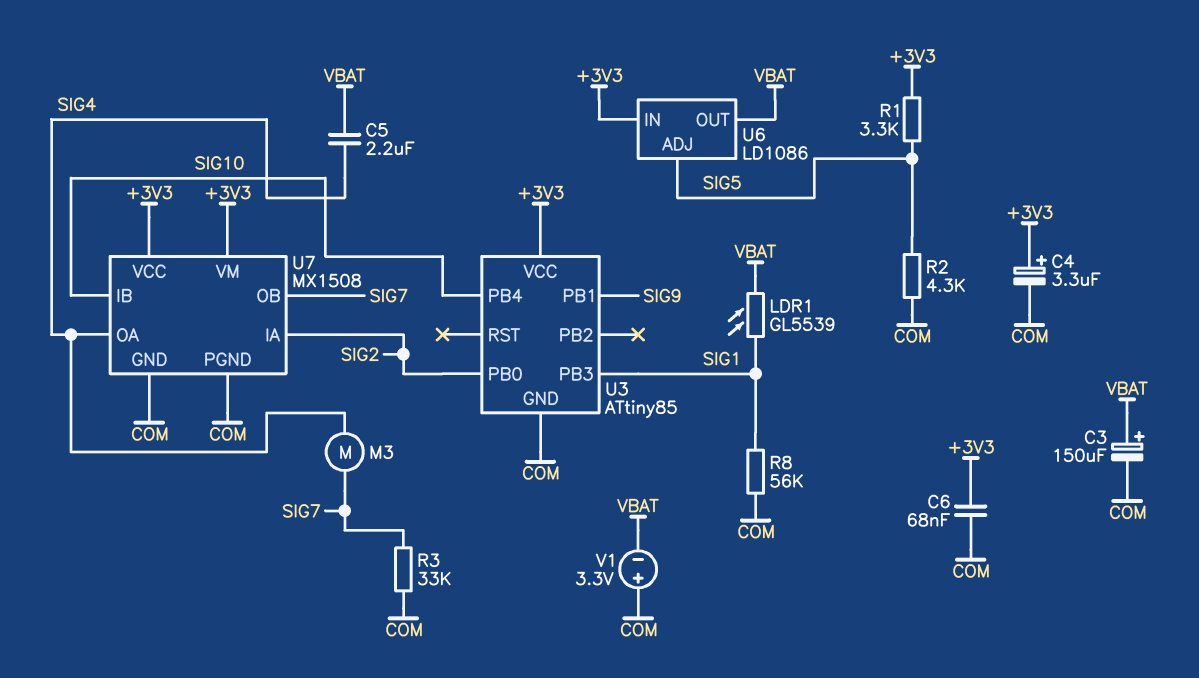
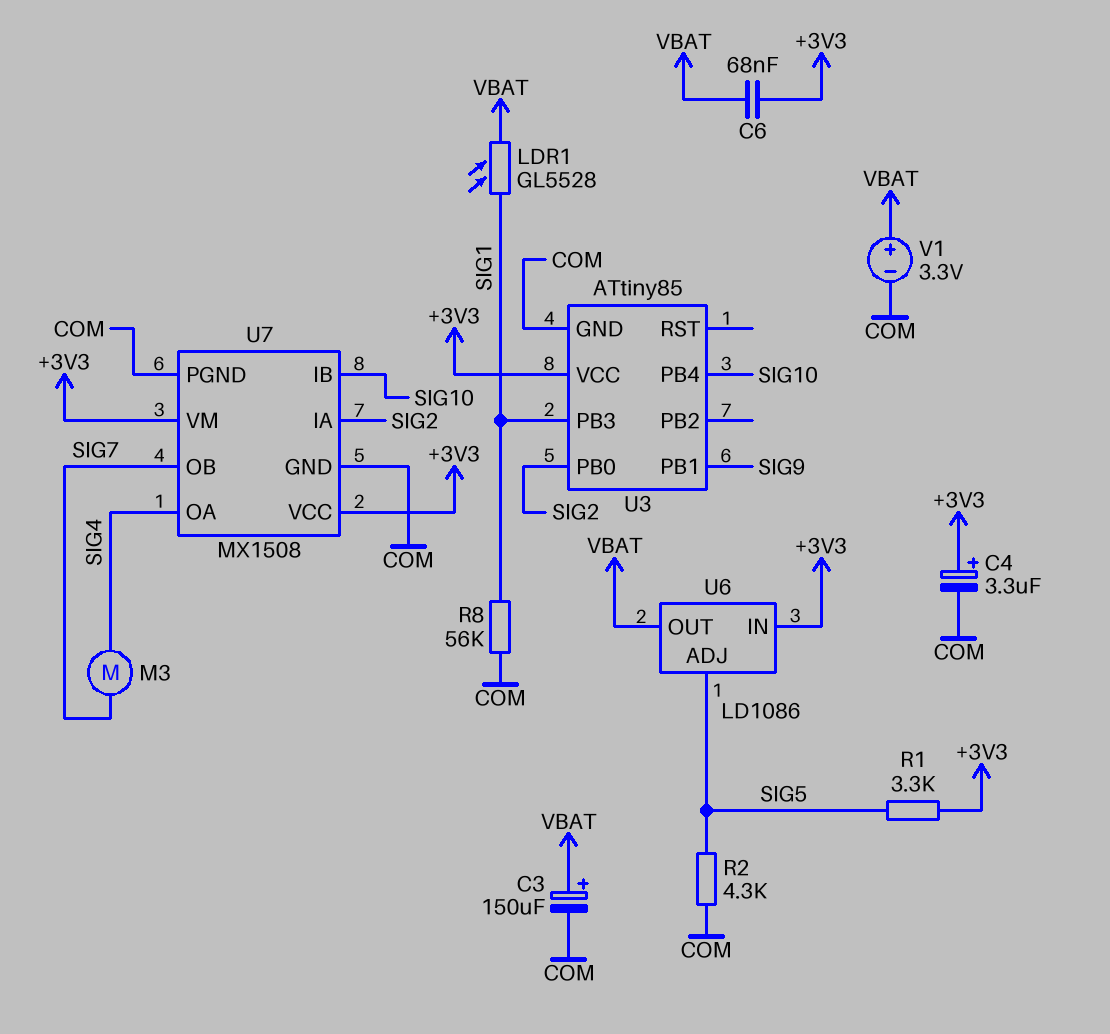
C5: 2.2uF (SIG4, VBAT) -> none
C6: 68nF (+3V3, COM) -> 68nF (+3V3, VBAT)
LDR1: GL5539 (SIG1, VBAT) -> GL5528 (SIG1, VBAT)
R3: 33k (COM, SIG7) -> none
V1: 3.3V (plus COM, minus VBAT) -> 3.3V (plus VBAT, minus COM)

